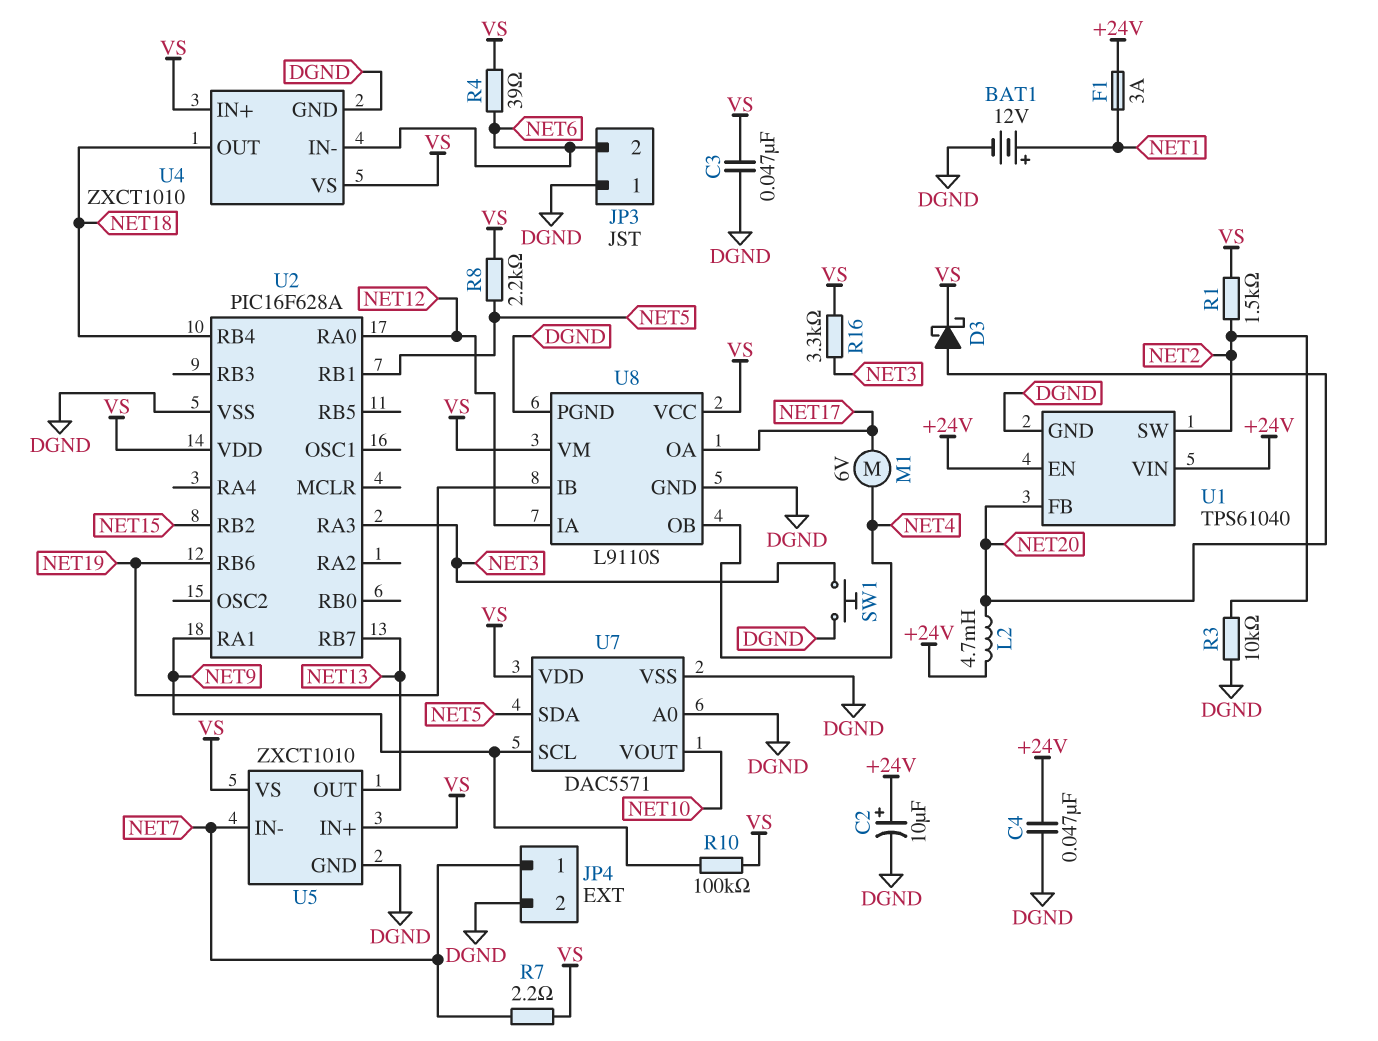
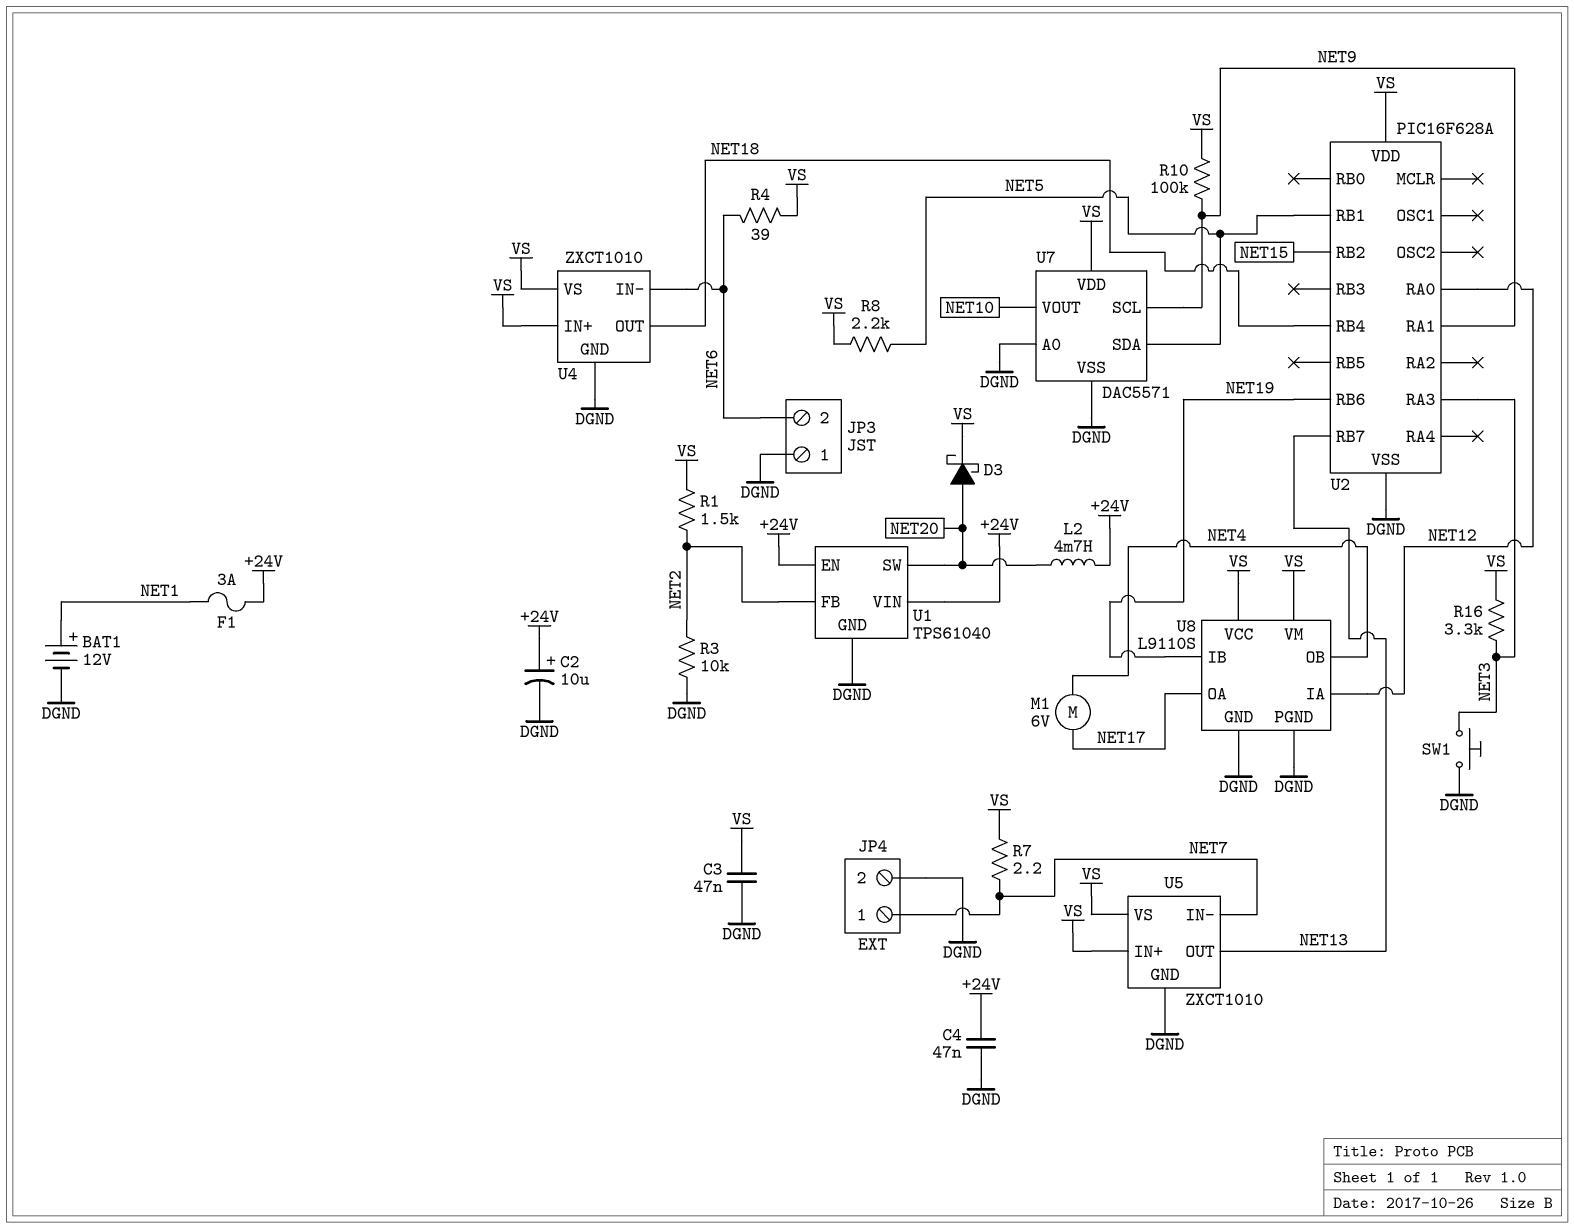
U1 pin FB: NET20 -> NET2
U1 pin SW: NET2 -> NET20

